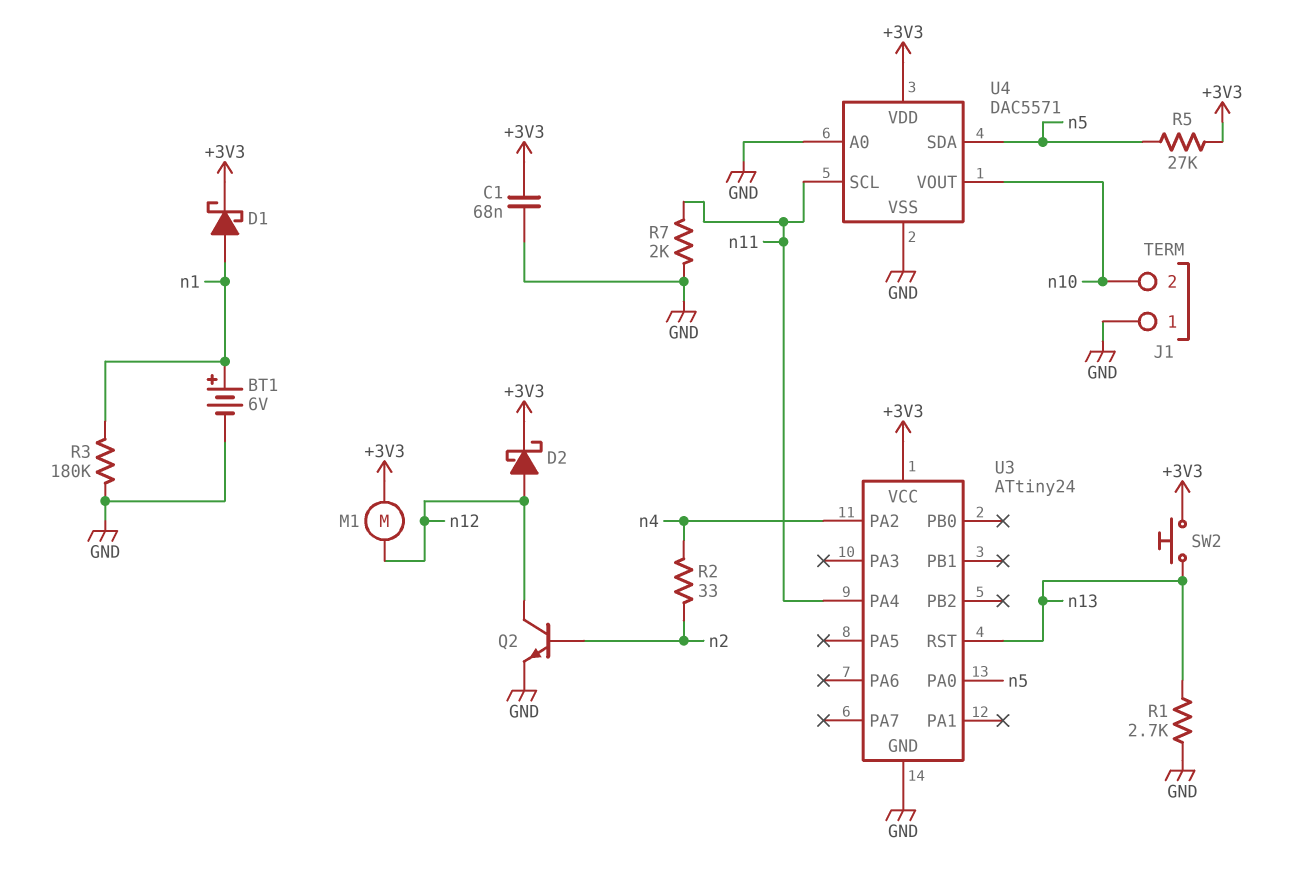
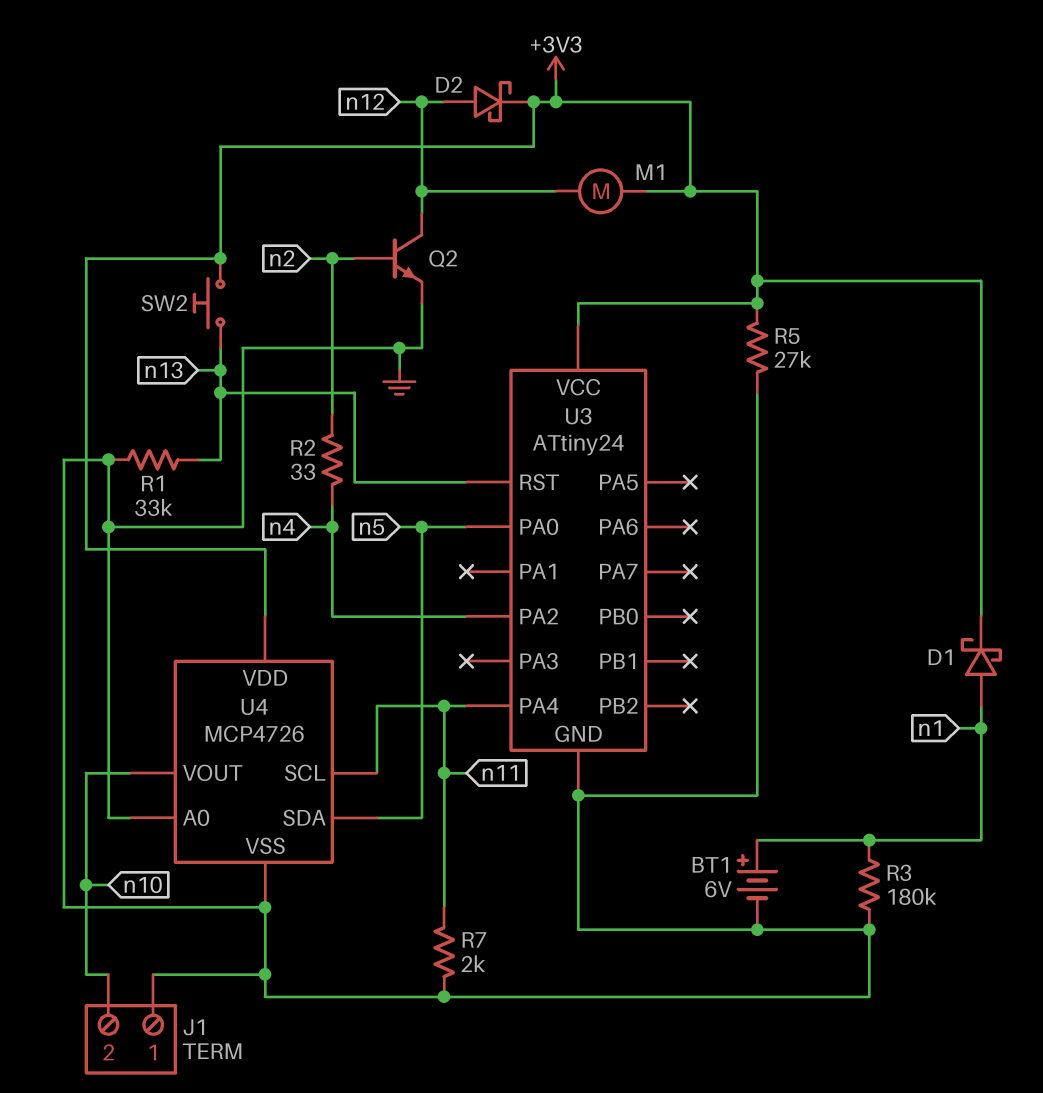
C1: 68nF (+3V3, GND) -> none
R1: 2.7k (GND, n13) -> 33k (GND, n13)
R5: 27k (+3V3, n5) -> 27k (+3V3, GND)
U4: DAC5571 -> MCP4726

